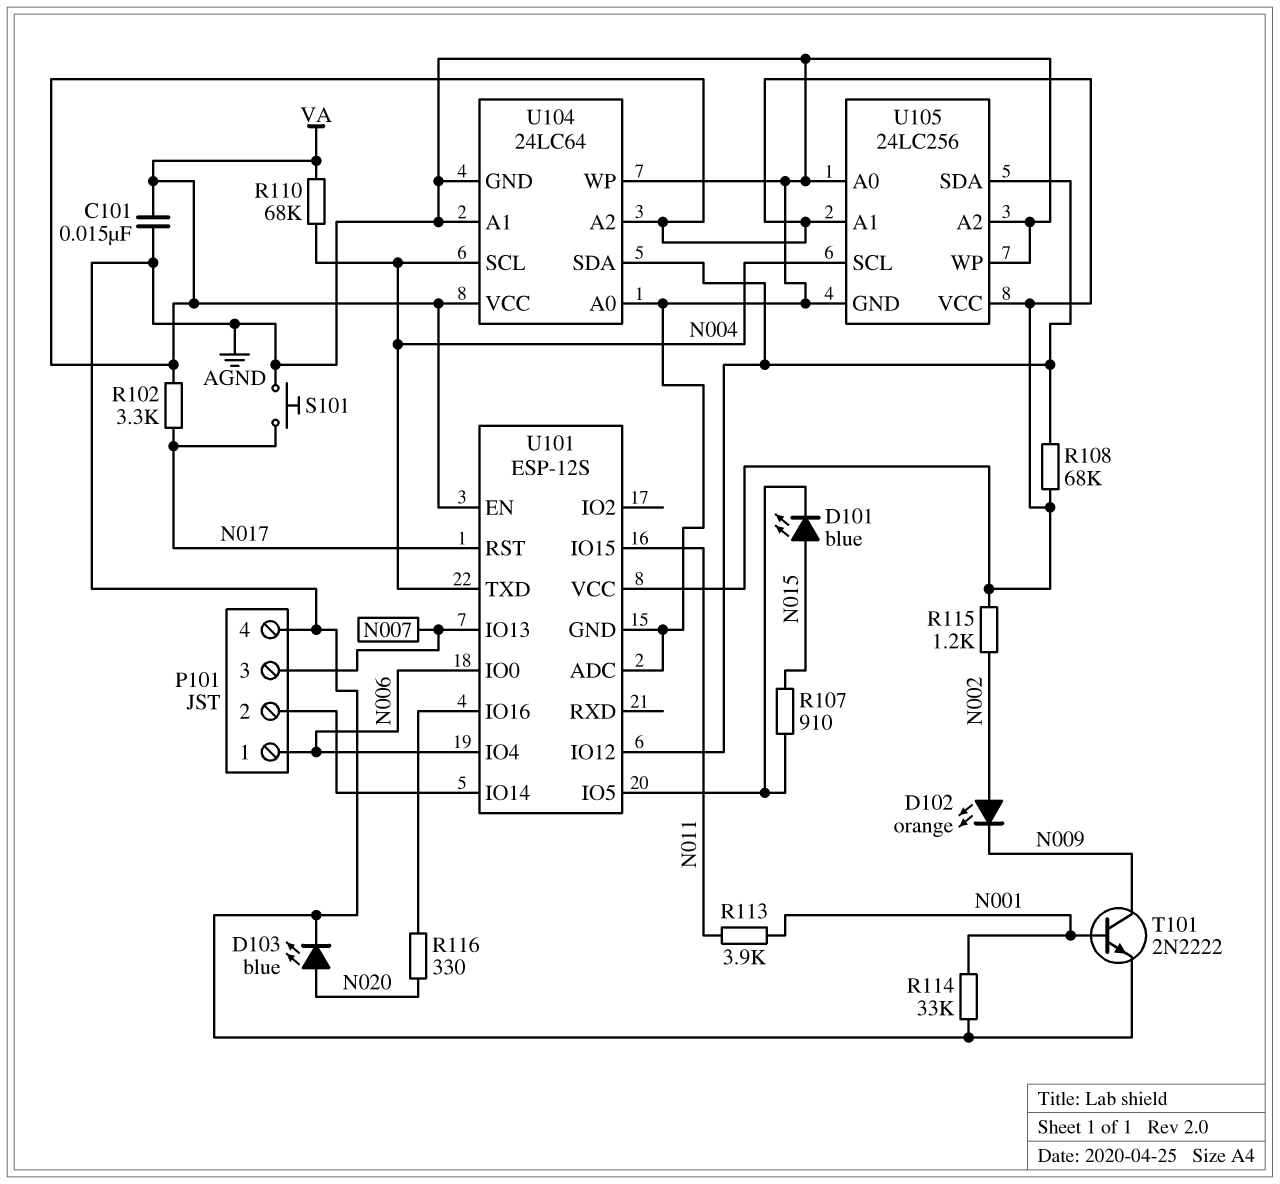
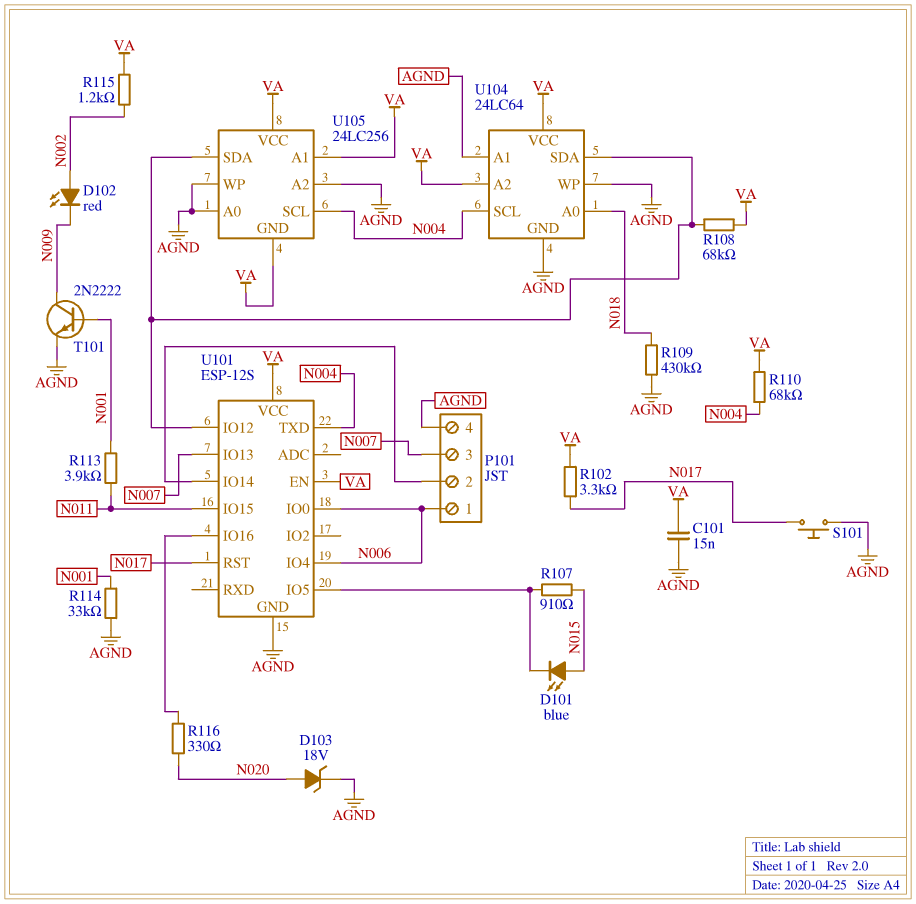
D102: LED orange (A N002, K N009) -> LED red (A N002, K N009)
D103: LED blue (A N020, K AGND) -> zener 18V (A N020, K AGND)
R109: none -> 430k (AGND, N018)
U101 pin ADC: AGND -> none
U104 pin A0: AGND -> N018
U105 pin GND: AGND -> VA

